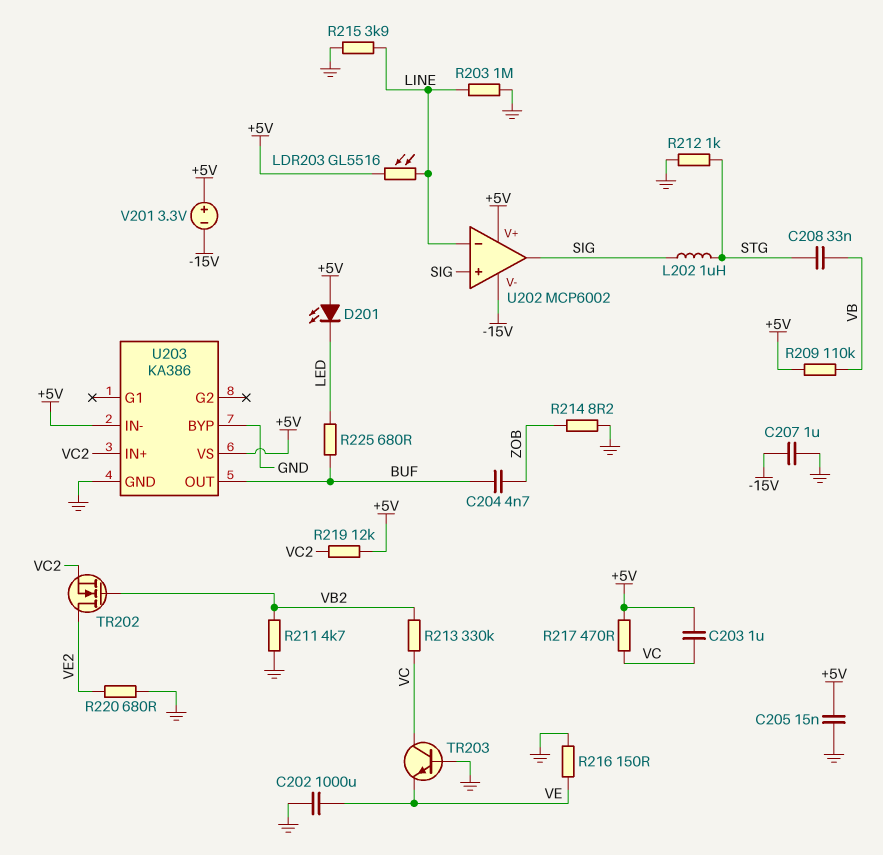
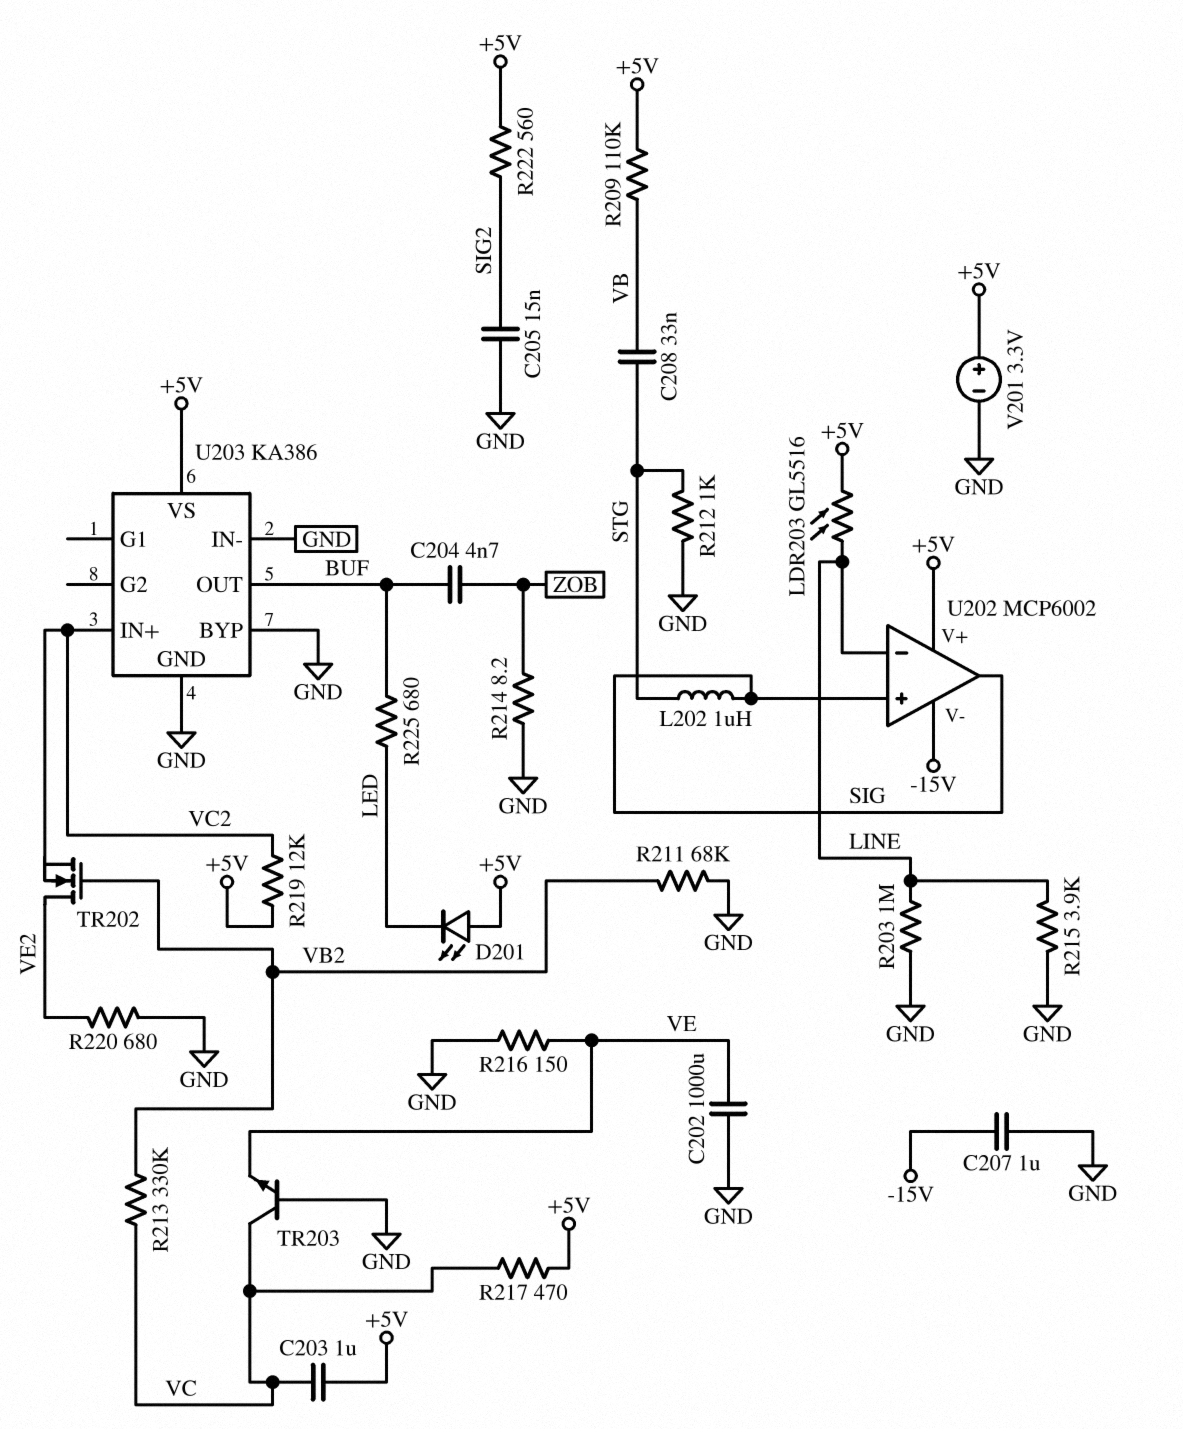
C205: 15nF (+5V, GND) -> 15nF (GND, SIG2)
R211: 4.7k (GND, VB2) -> 68k (GND, VB2)
R222: none -> 560 (+5V, SIG2)
U203 pin IN-: +5V -> GND
V201: 3.3V (plus +5V, minus -15V) -> 3.3V (plus +5V, minus GND)

